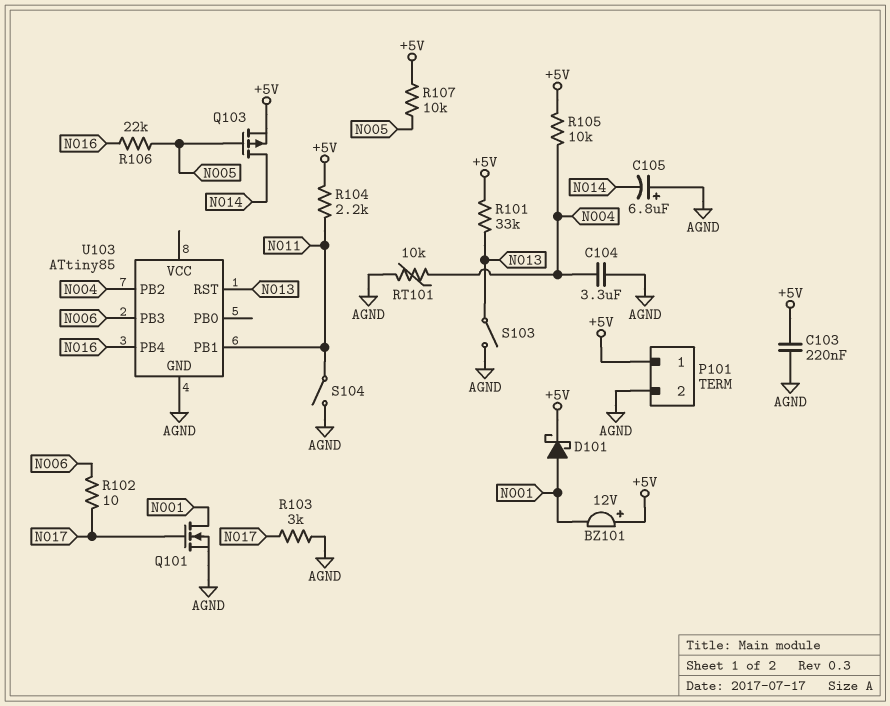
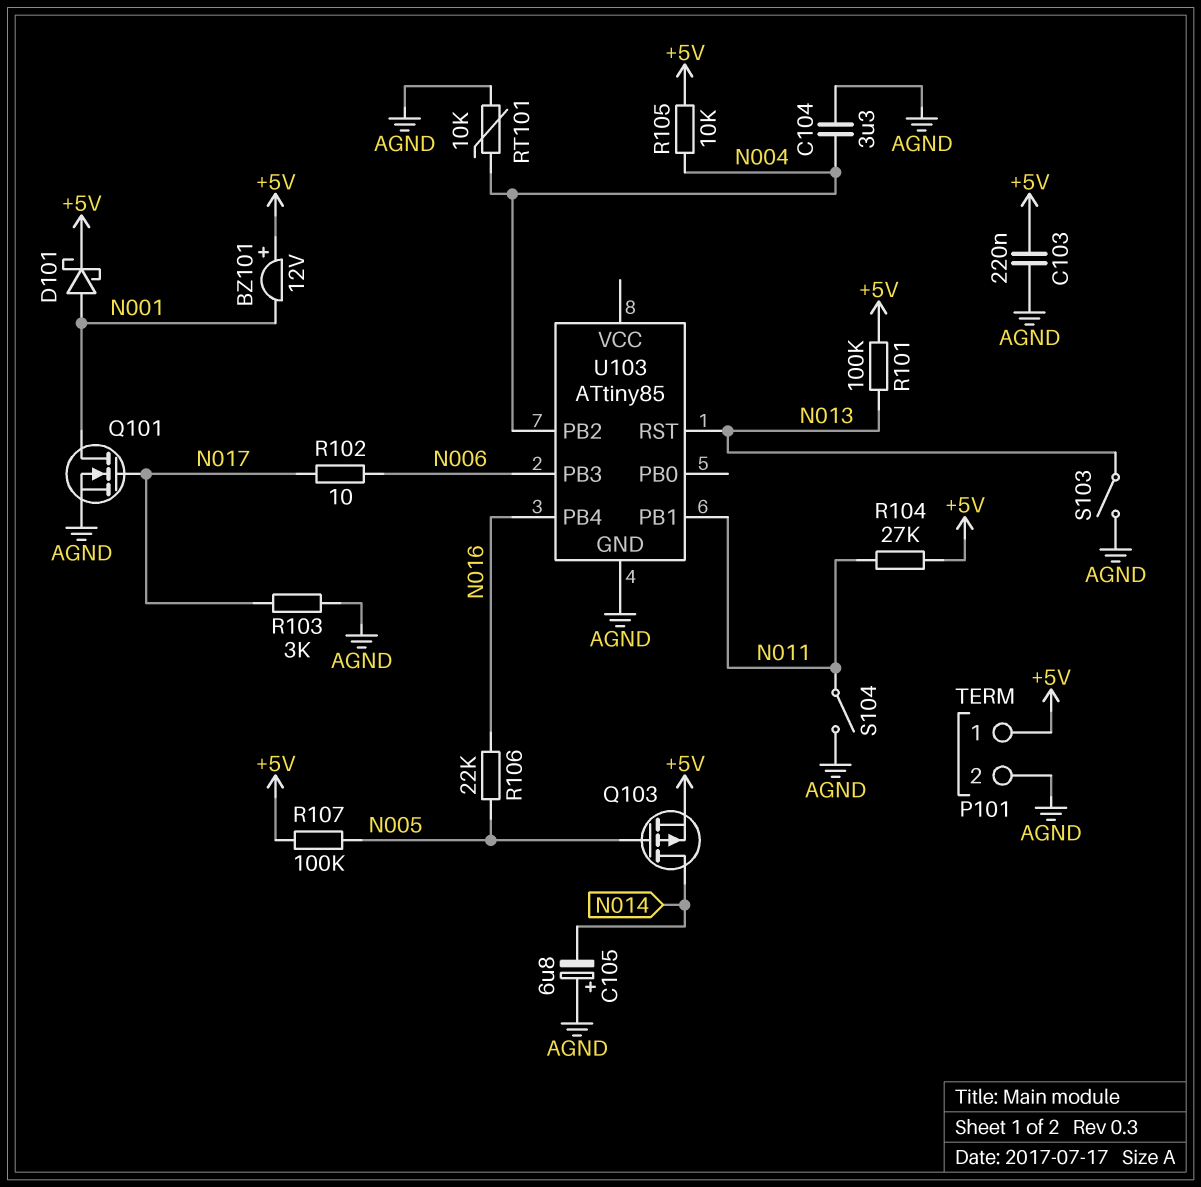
R101: 33k (+5V, N013) -> 100k (+5V, N013)
R104: 2.2k (+5V, N011) -> 27k (+5V, N011)
R107: 10k (+5V, N005) -> 100k (+5V, N005)

